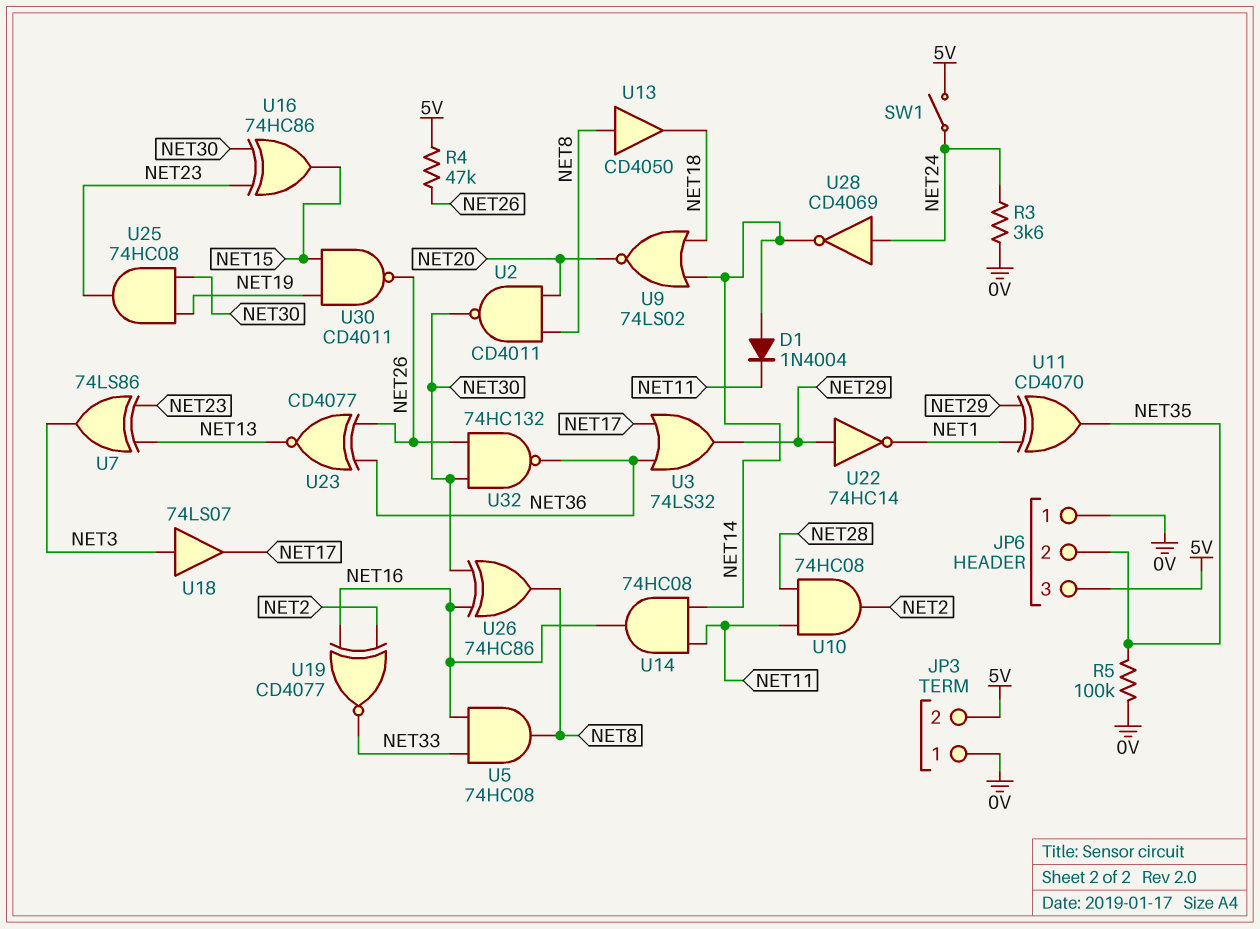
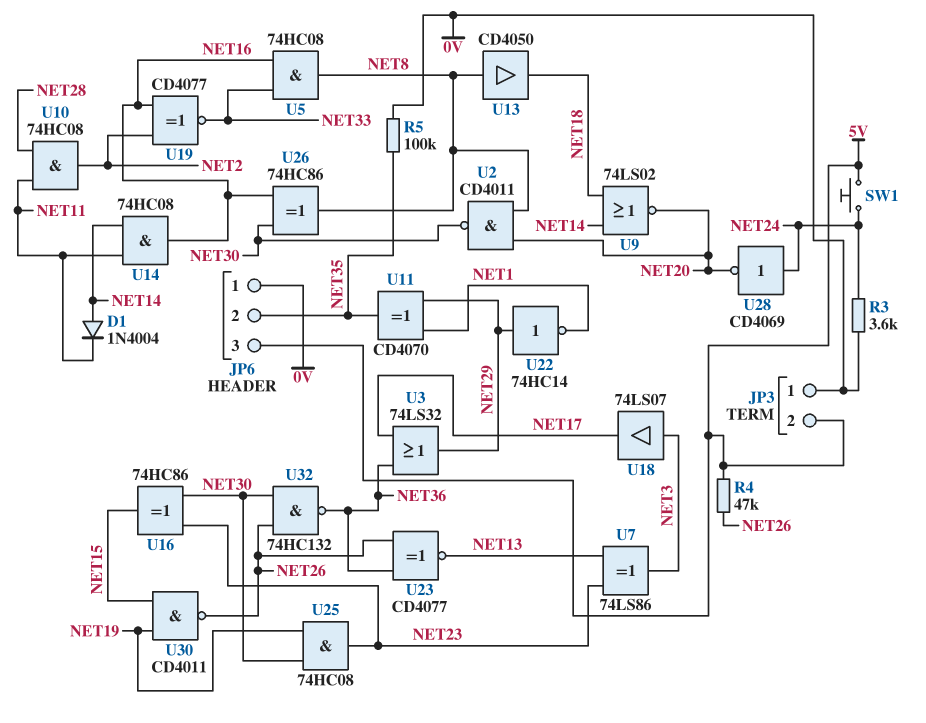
SW1: switch (5V, NET24) -> button (5V, NET24)
U28: NOT CD4069 (in NET24, out NET14) -> NOT CD4069 (in NET24, out NET20)

